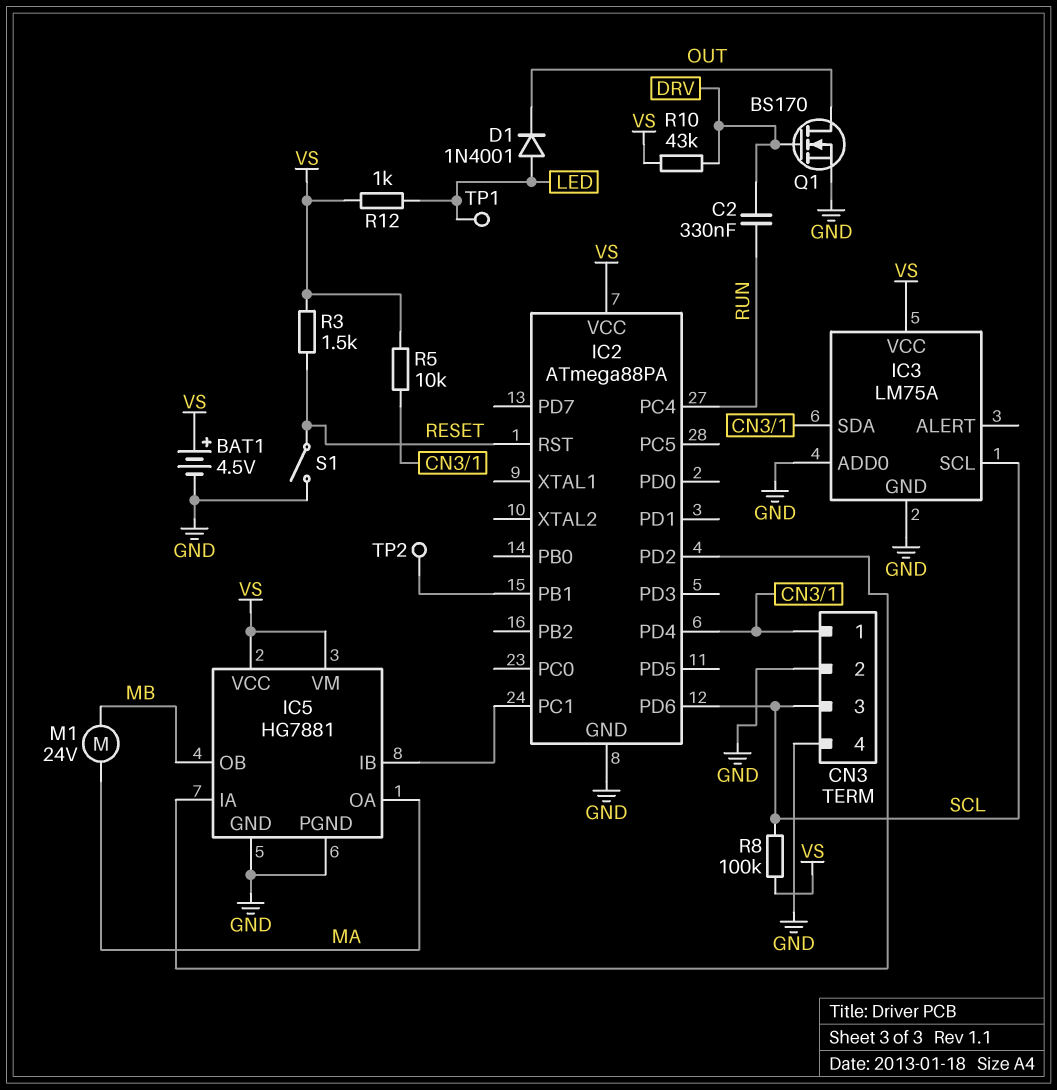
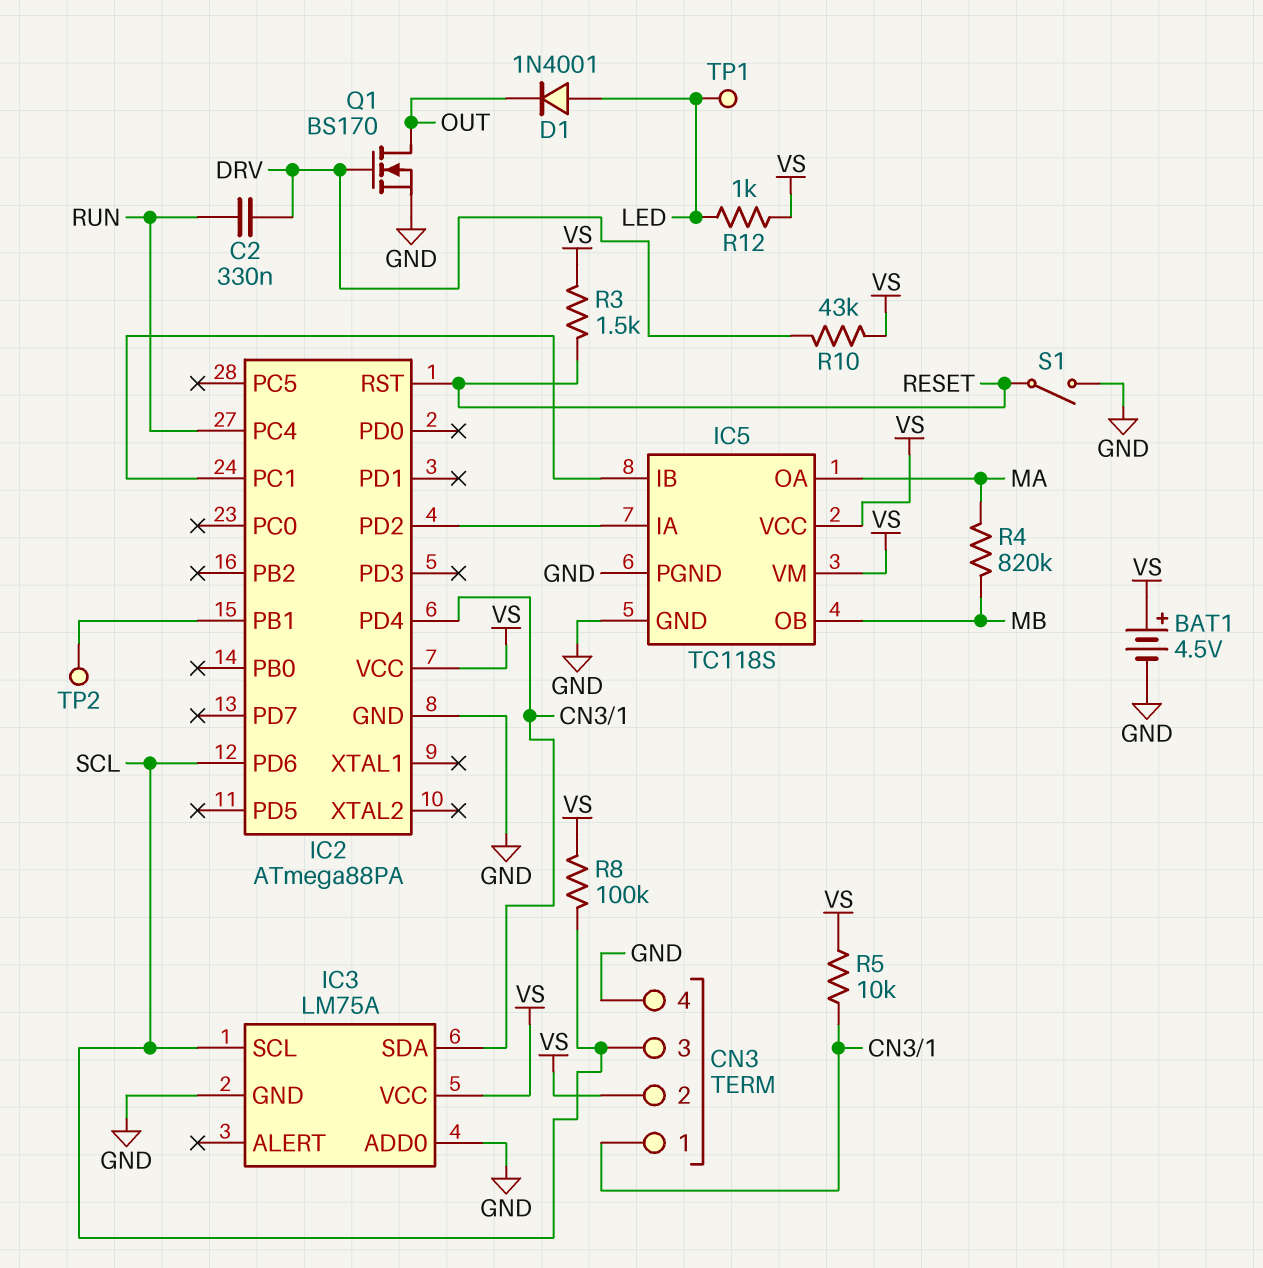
CN3 pin 2: GND -> VS
IC5: HG7881 -> TC118S
M1: motor 24V (MA, MB) -> none
R4: none -> 820k (MA, MB)

